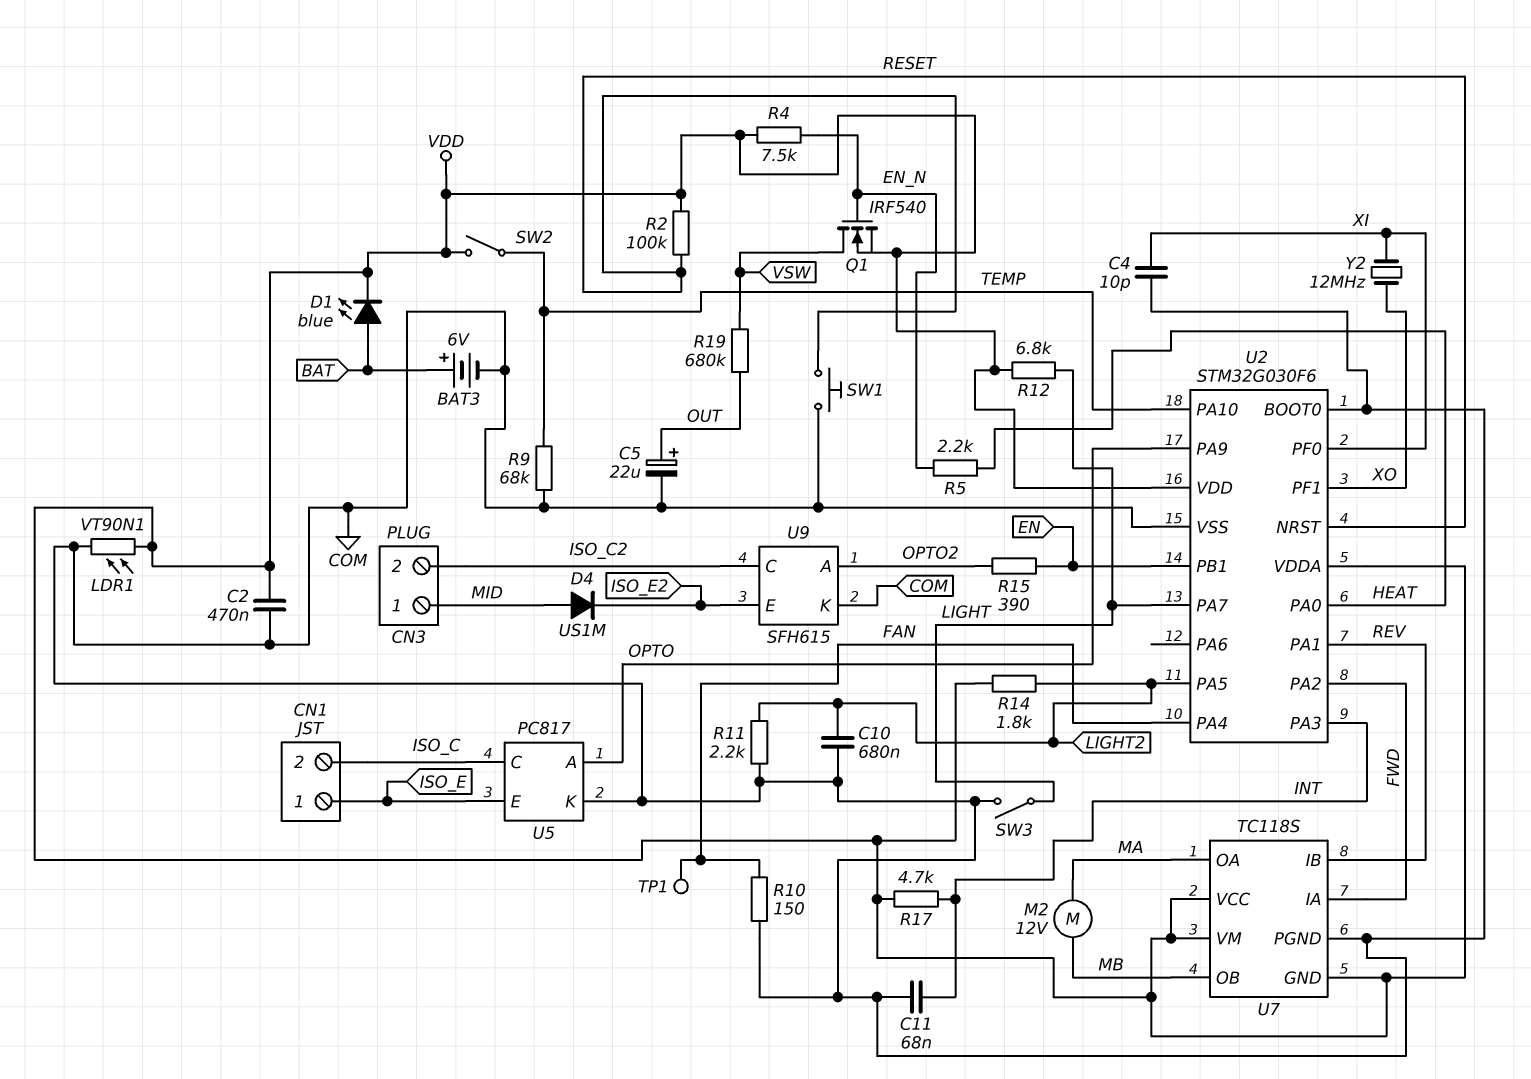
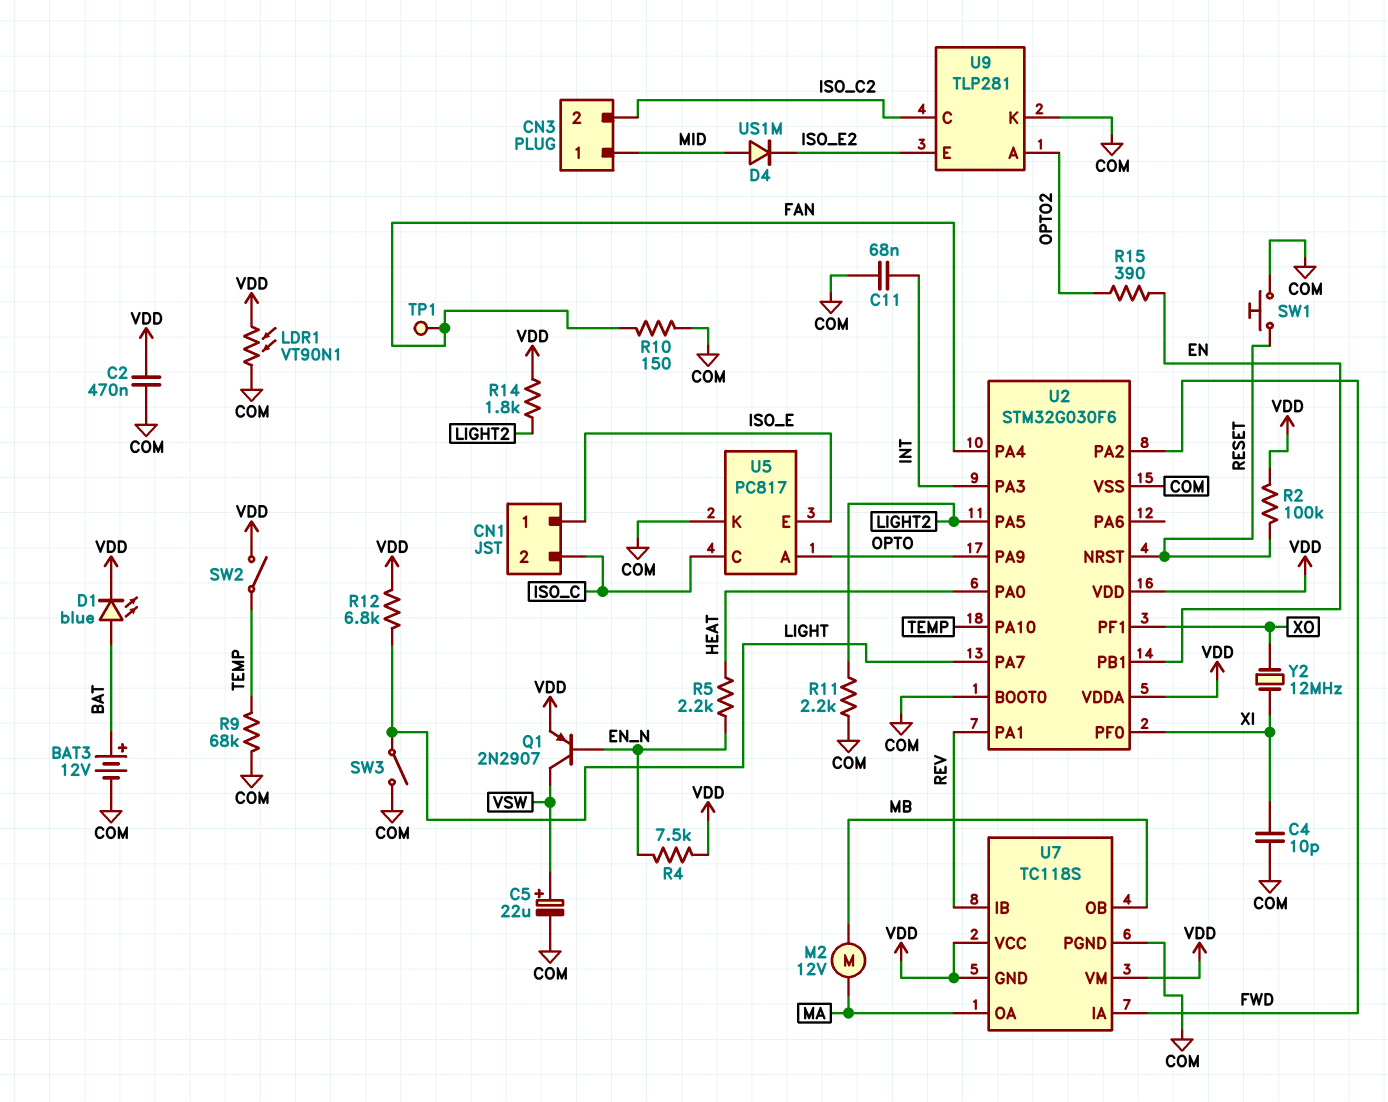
BAT3: 6V (plus BAT, minus COM) -> 12V (plus BAT, minus COM)
C5: 22uF (plus OUT, minus COM) -> 22uF (plus VSW, minus COM)
C10: 680nF (COM, LIGHT2) -> none
Q1: NMOS IRF540 (G EN_N, D VSW, S VDD) -> PNP 2N2907 (B EN_N, C VSW, E VDD)
R17: 4.7k (INT, VDD) -> none
R19: 680k (OUT, VSW) -> none
U9: SFH615 -> TLP281

